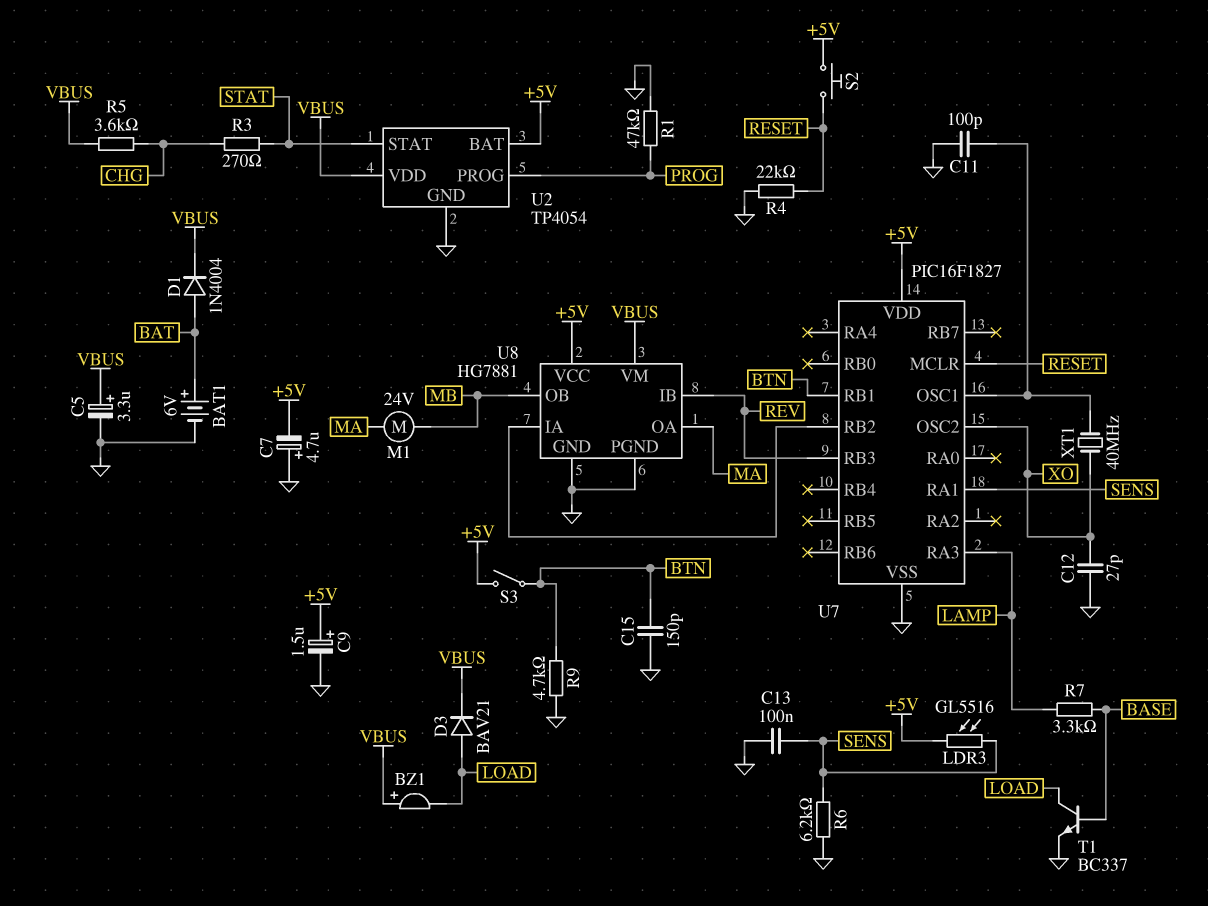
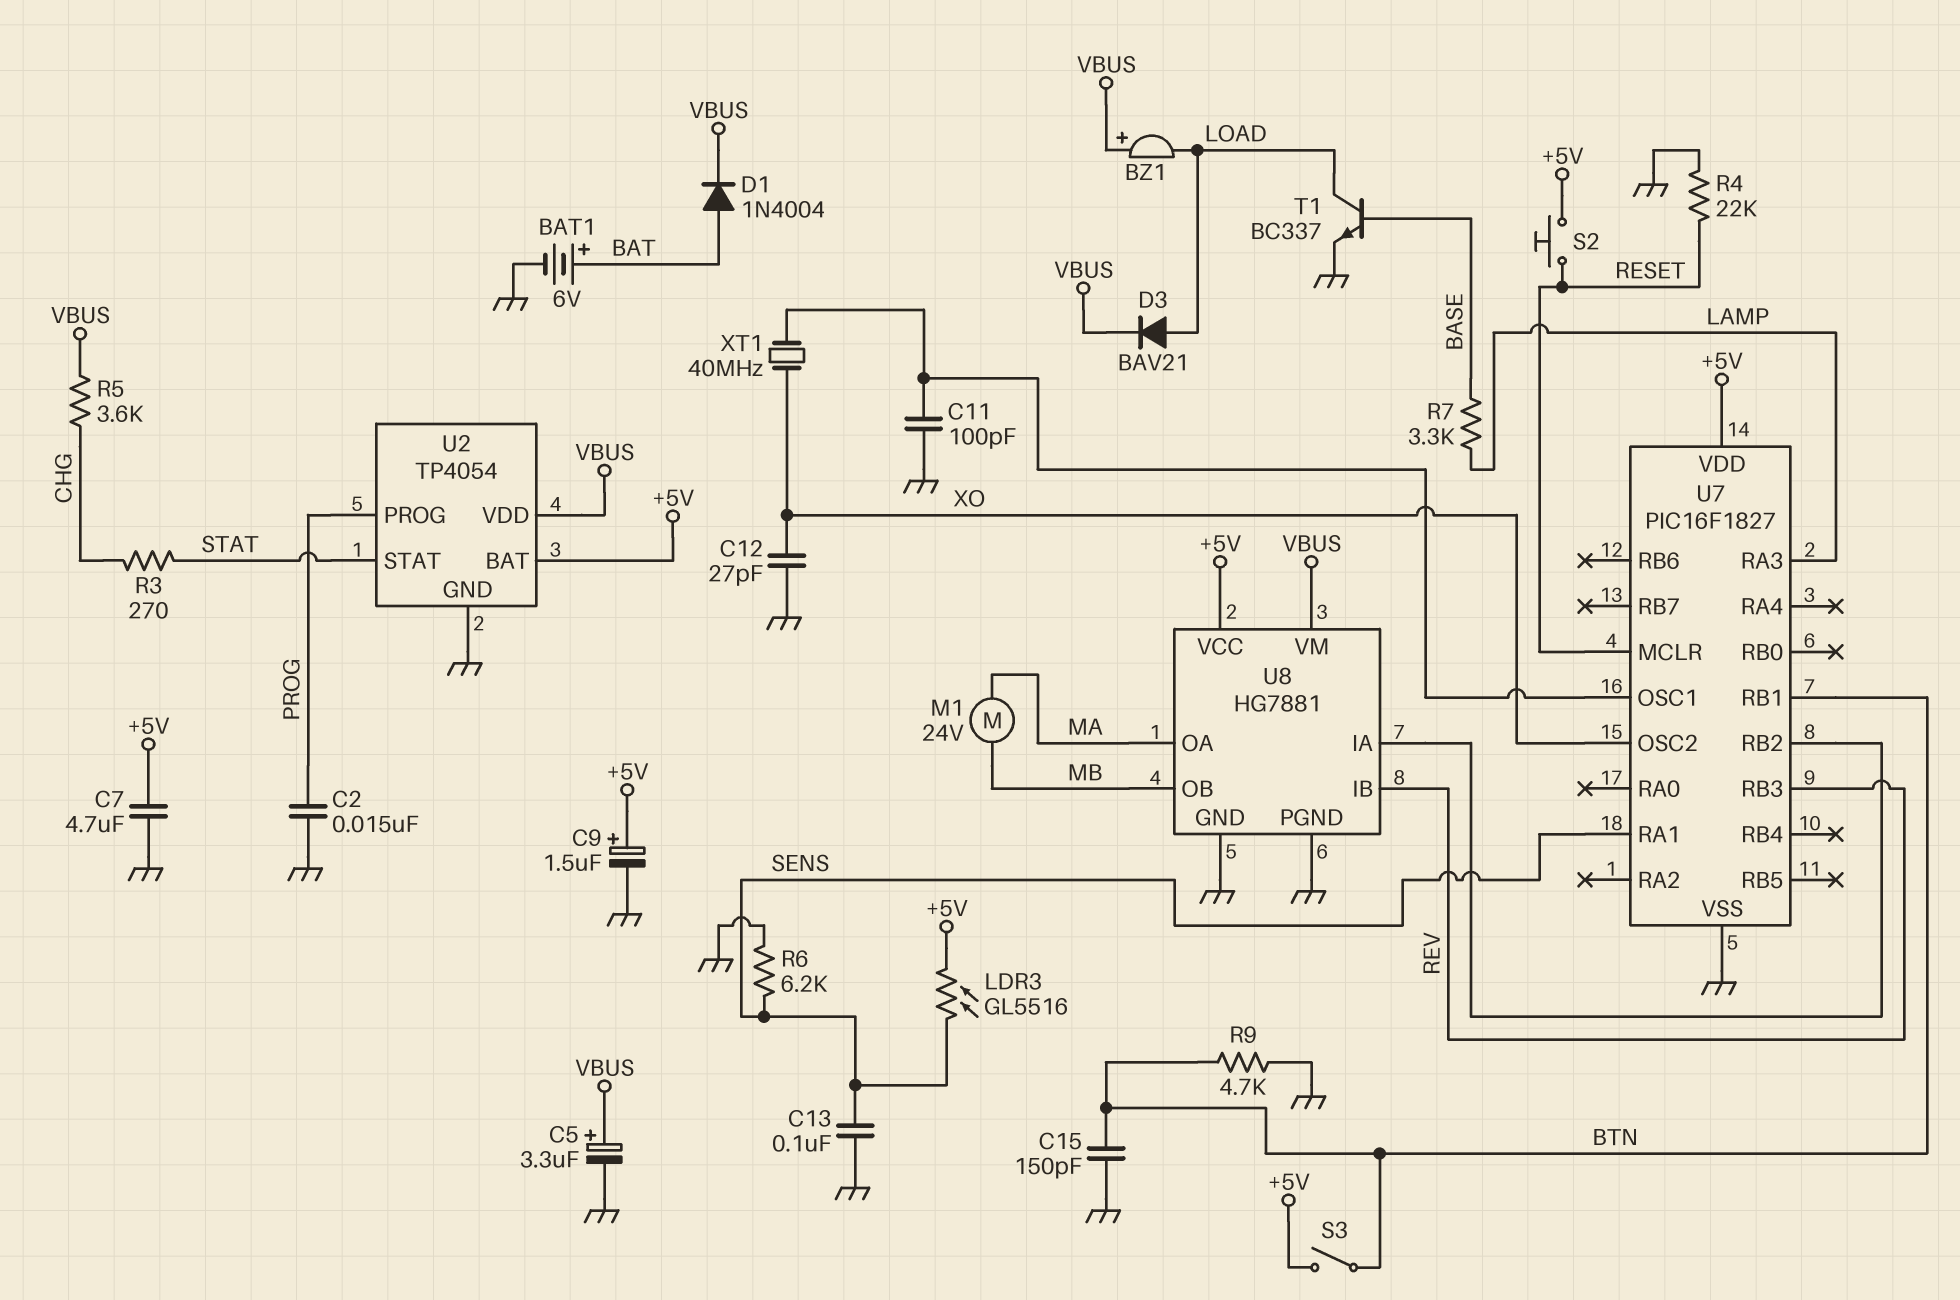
C2: none -> 15nF (GND, PROG)
C7: 4.7uF (plus GND, minus +5V) -> 4.7uF (+5V, GND)
R1: 47k (GND, PROG) -> none

